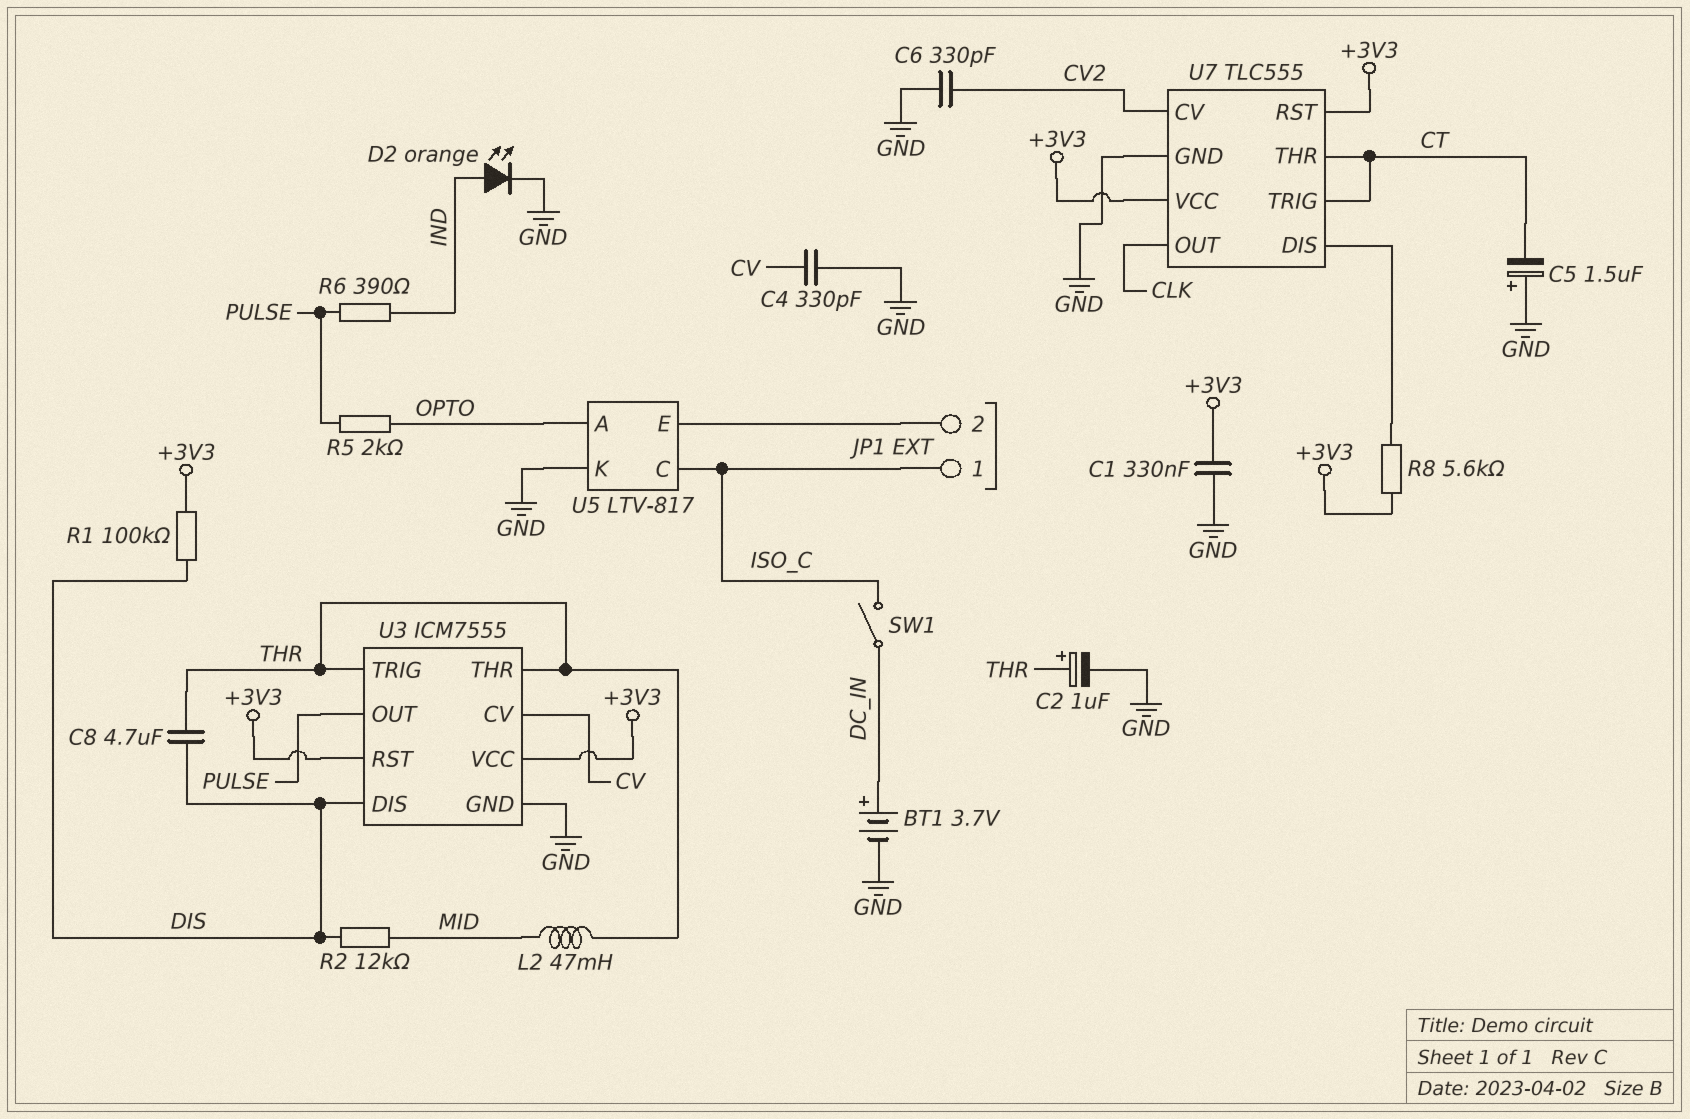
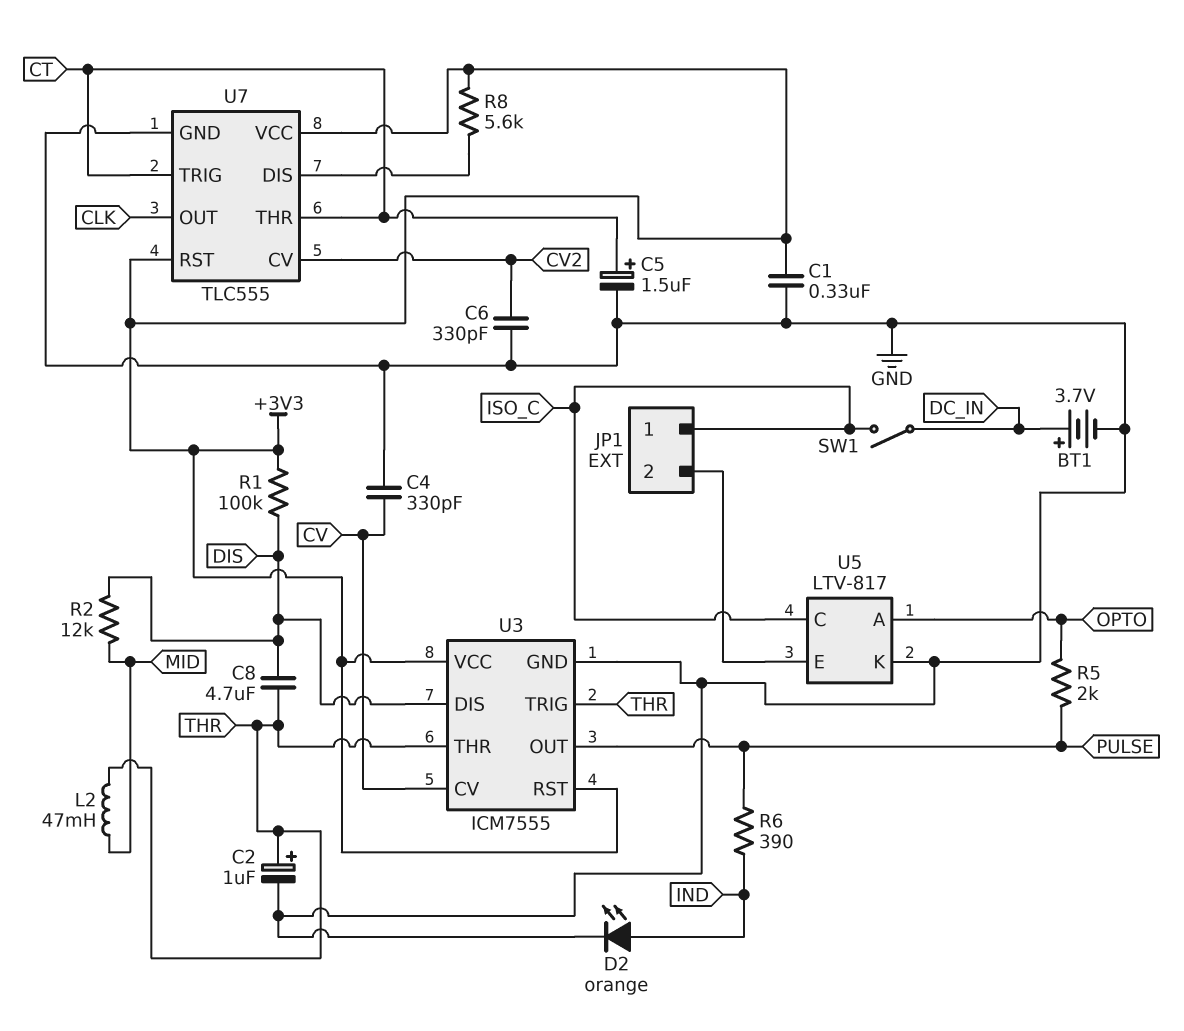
C5: 1.5uF (plus GND, minus CT) -> 1.5uF (plus CT, minus GND)

